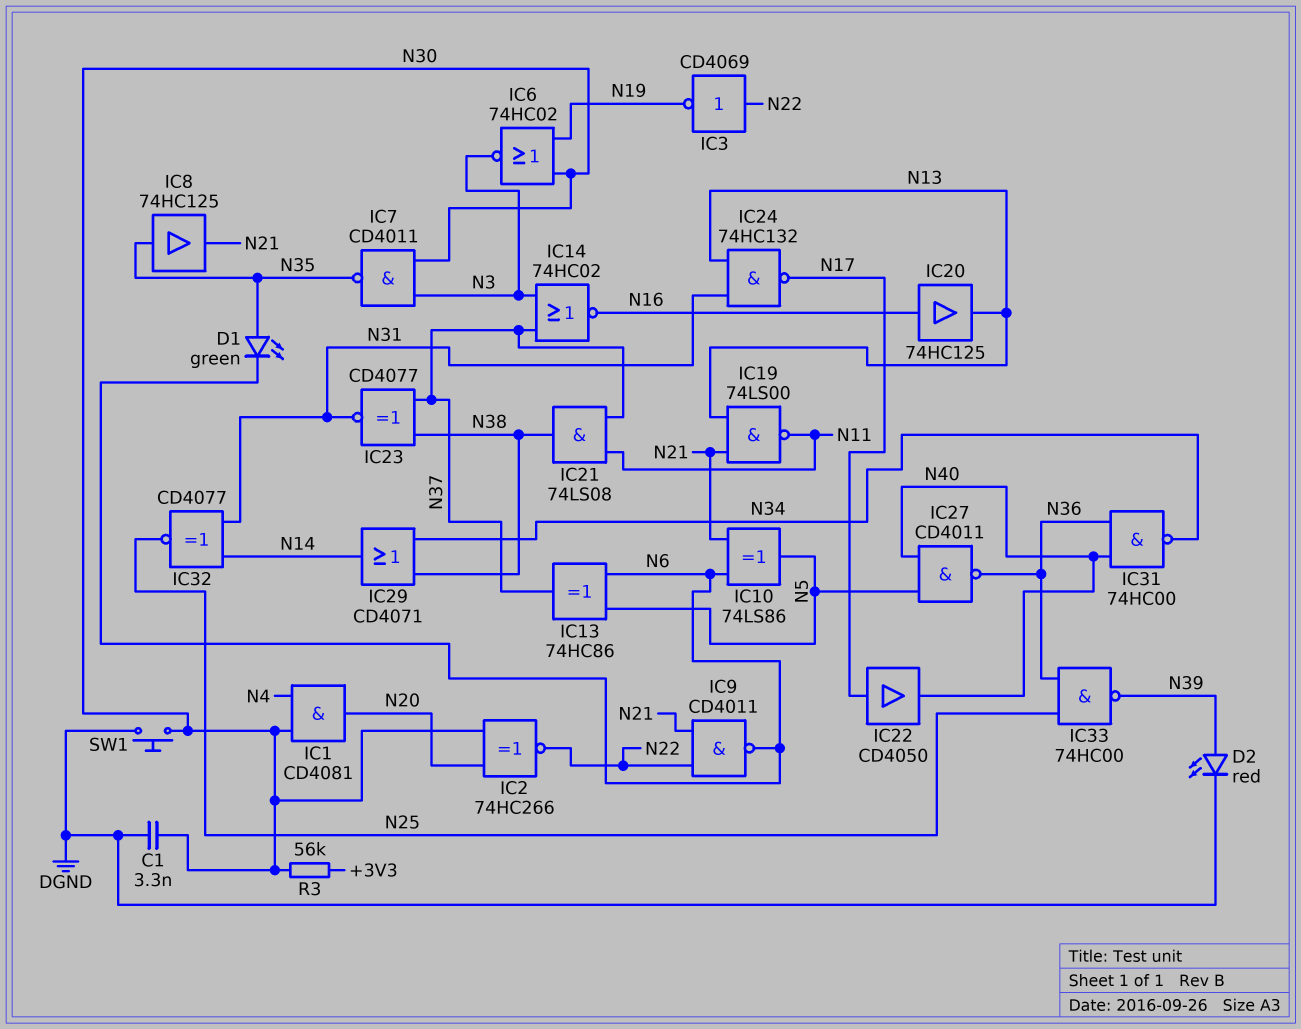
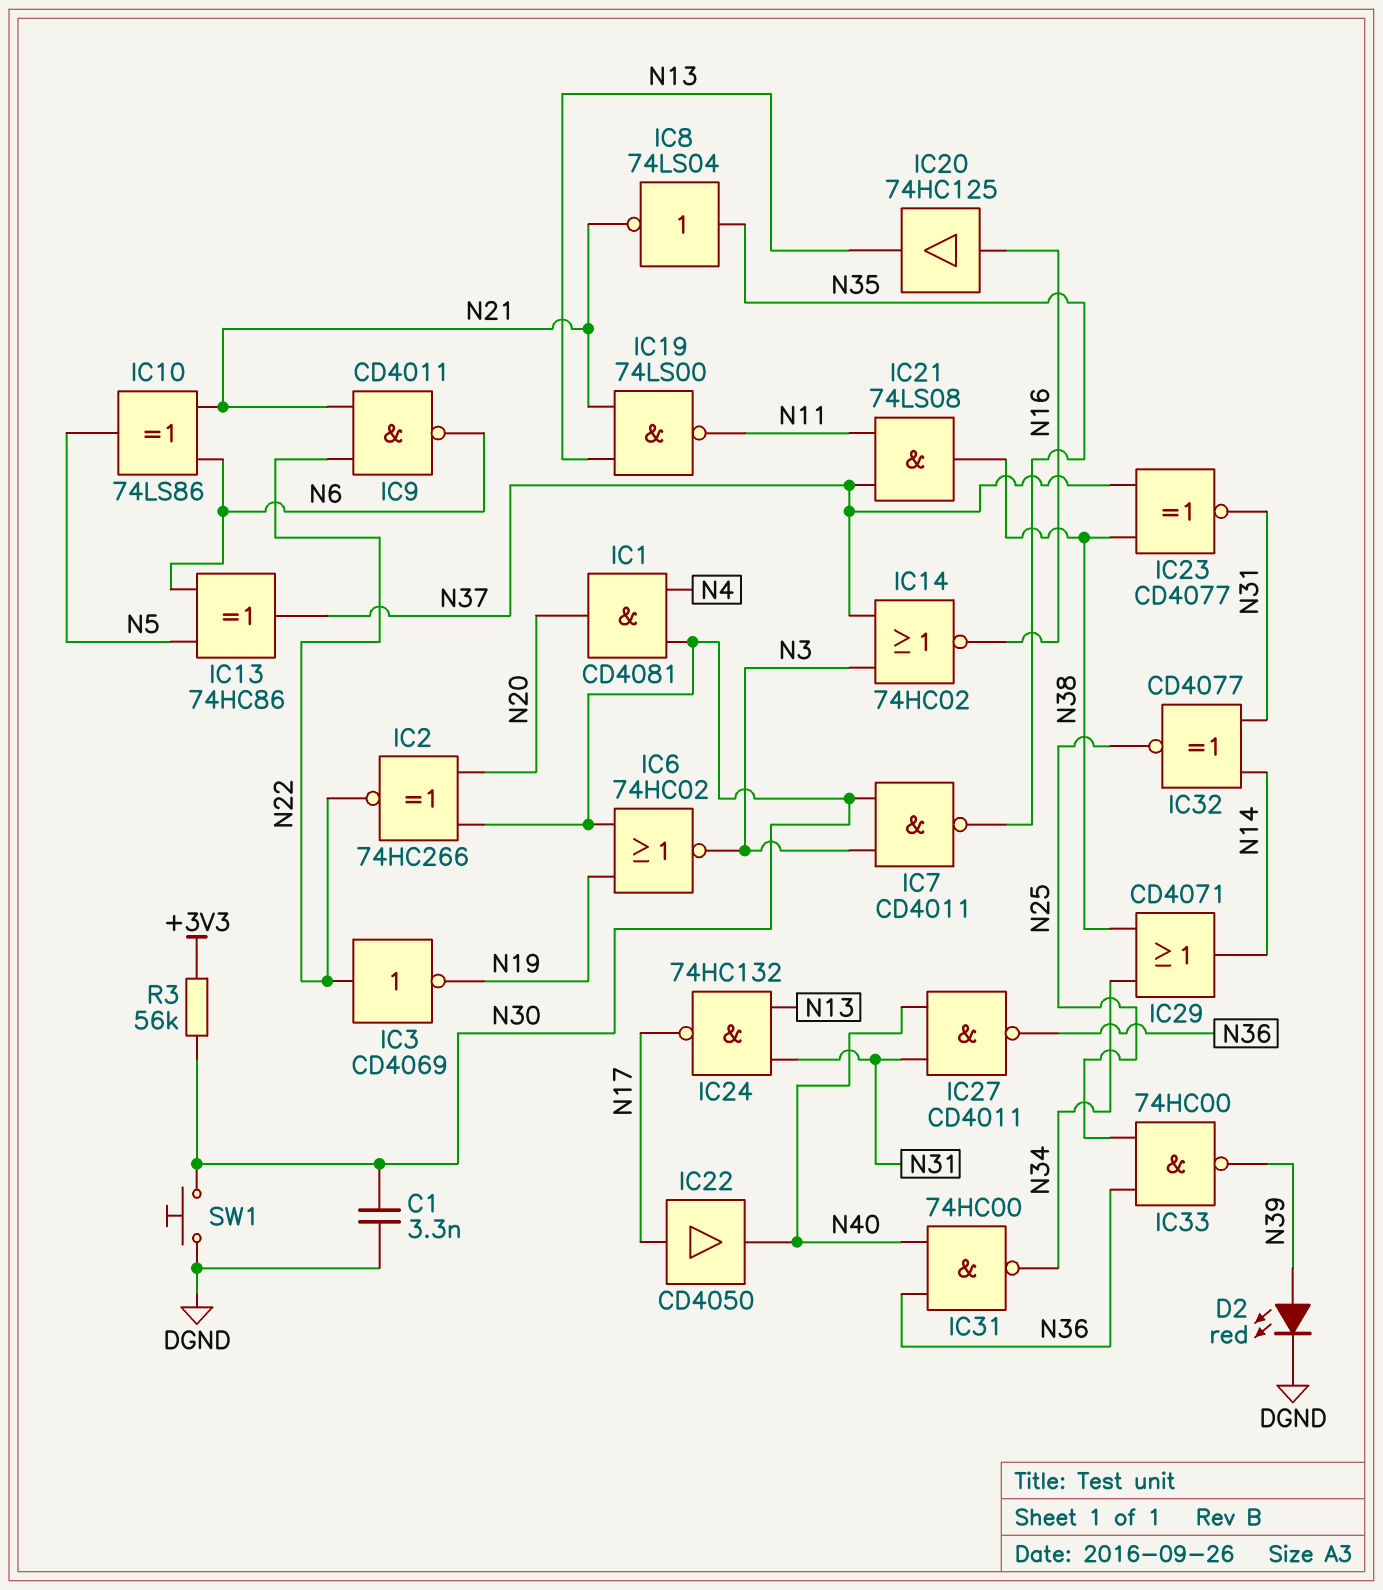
D1: LED green (A N35, K N6) -> none
IC8: buffer 74HC125 (in N35, out N21) -> NOT 74LS04 (in N35, out N21)
IC27: NAND CD4011 (in N5, in N40, out N36) -> NAND CD4011 (in N31, in N40, out N36)

